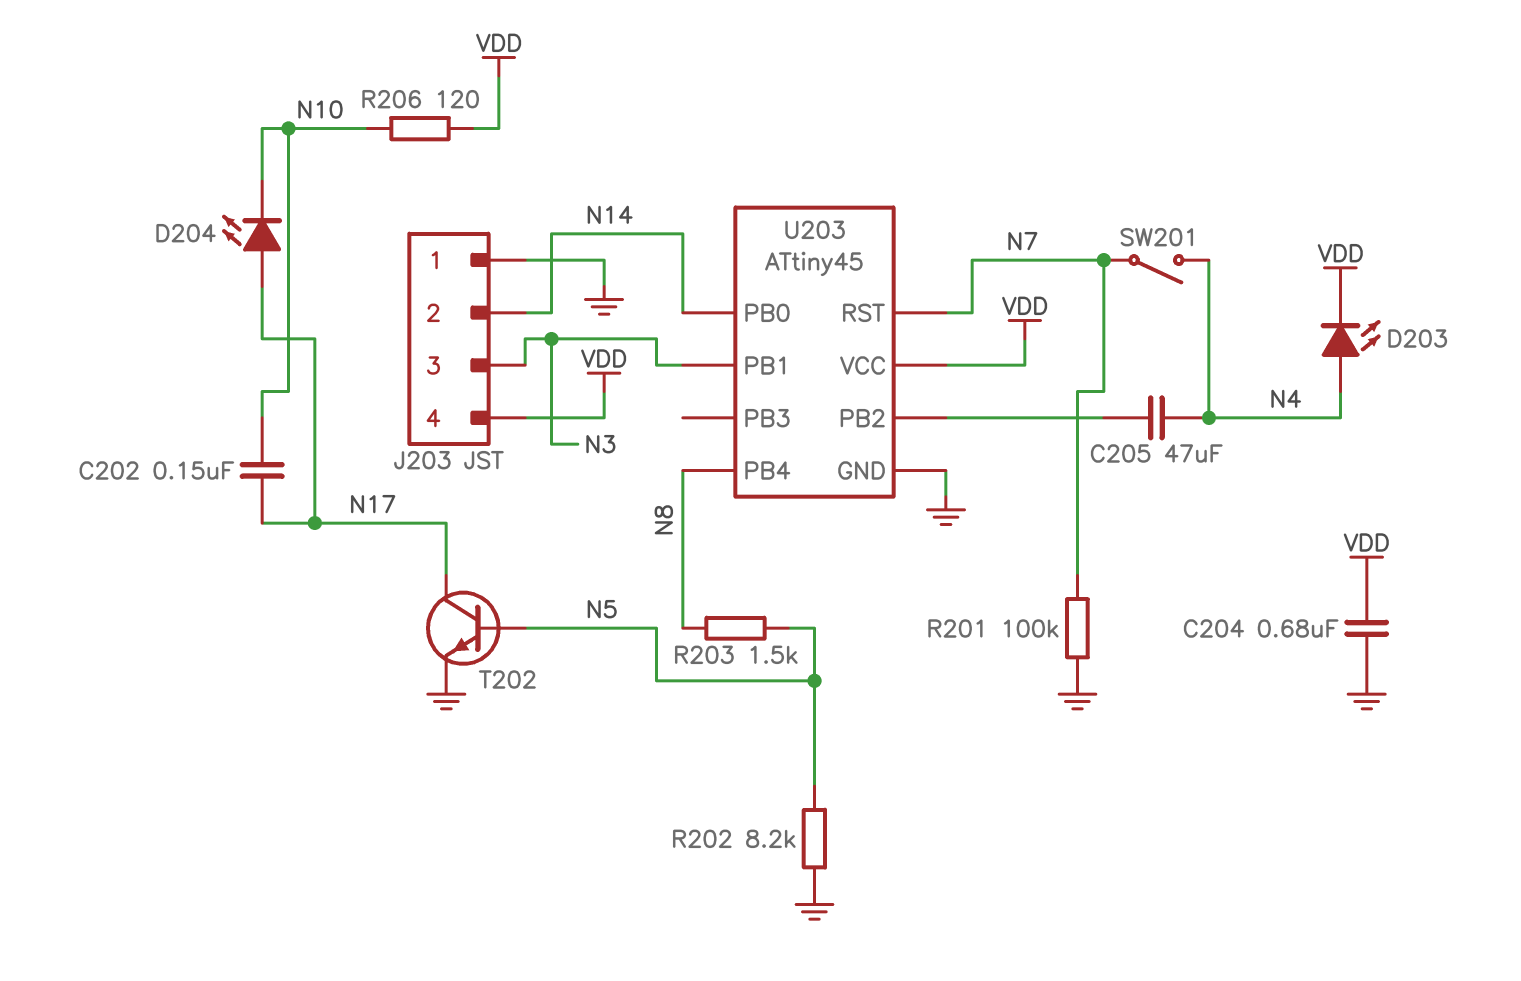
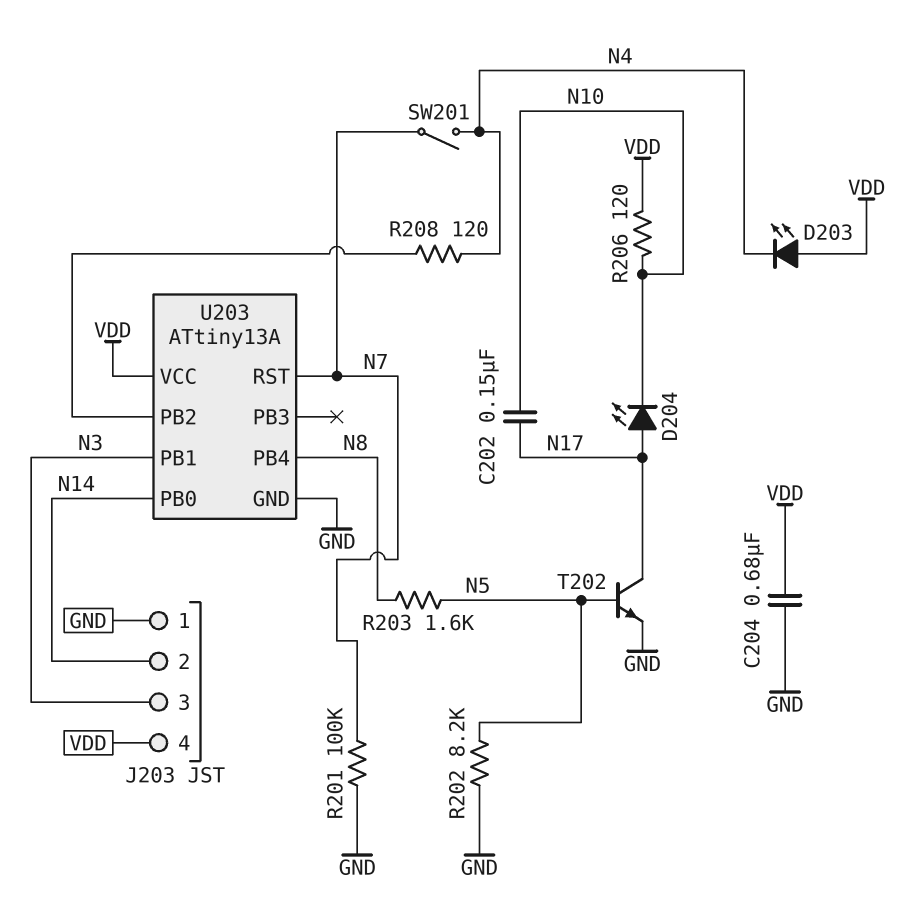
C205: 47uF (N4, U203/PB2) -> none
D203: LED (A N4, K VDD) -> LED (A VDD, K N4)
R203: 1.5k (N5, N8) -> 1.6k (N5, N8)
R208: none -> 120 (N4, U203/PB2)
U203: ATtiny45 -> ATtiny13A

